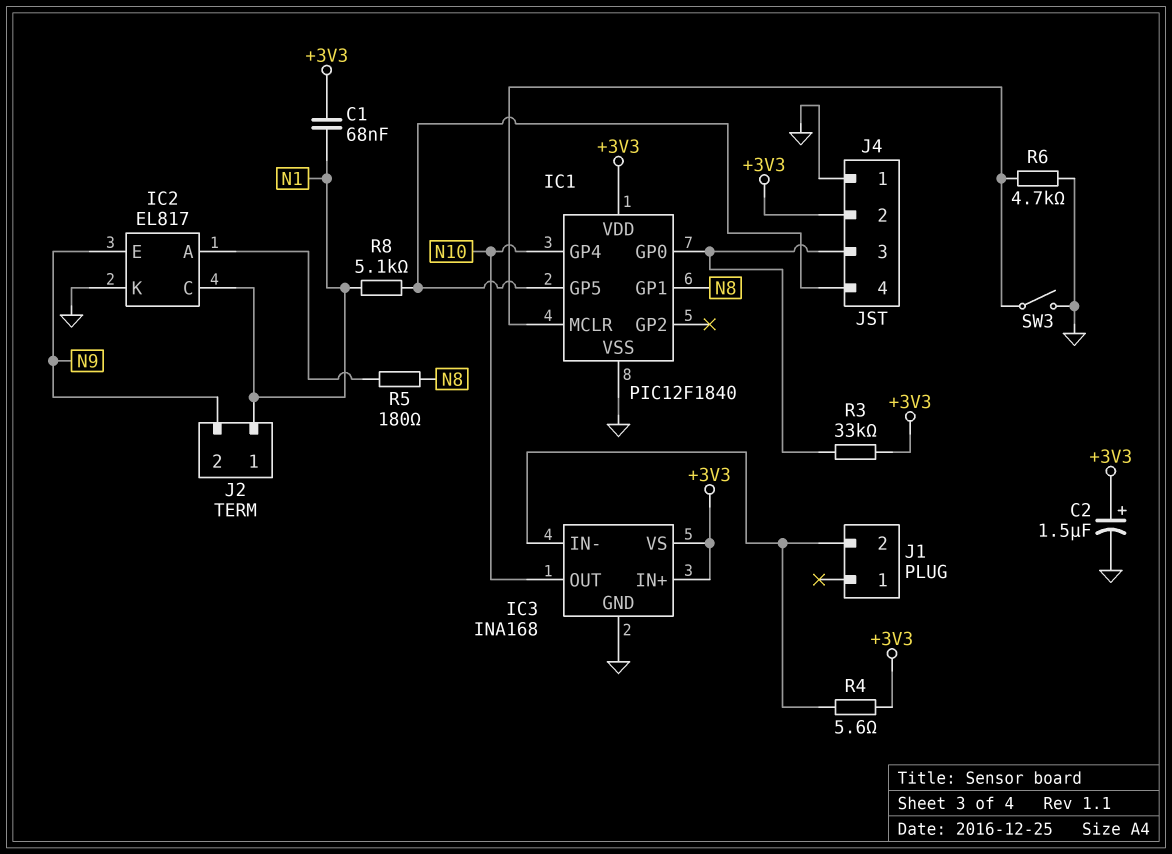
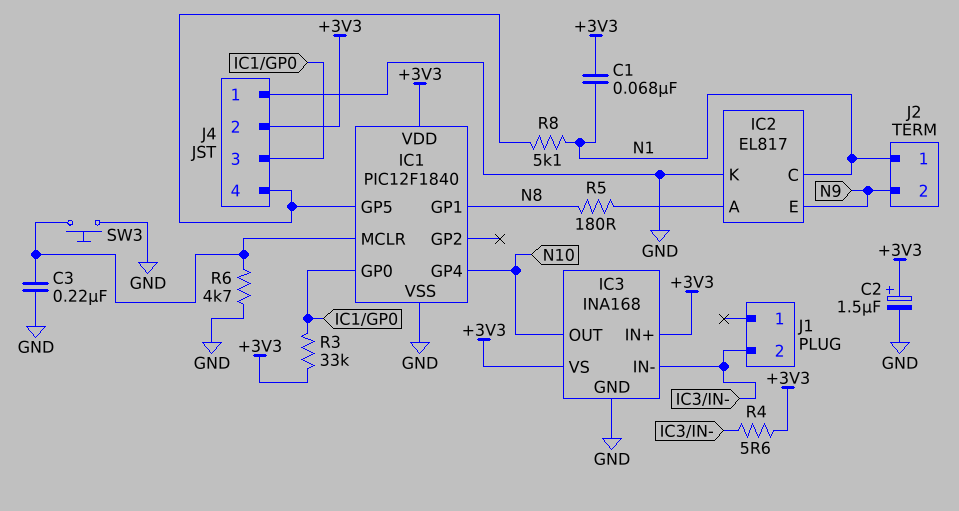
C3: none -> 220nF (GND, IC1/MCLR)
SW3: switch (GND, IC1/MCLR) -> button (GND, IC1/MCLR)

